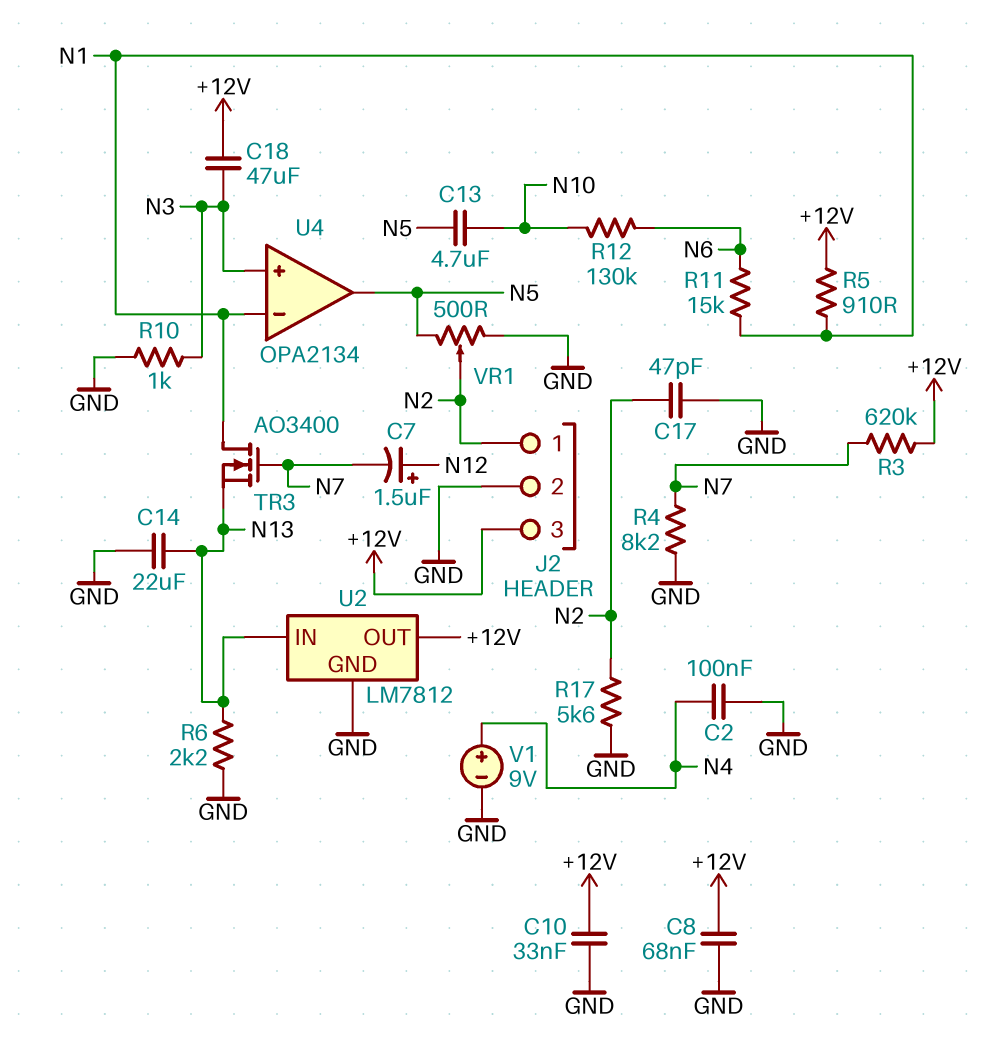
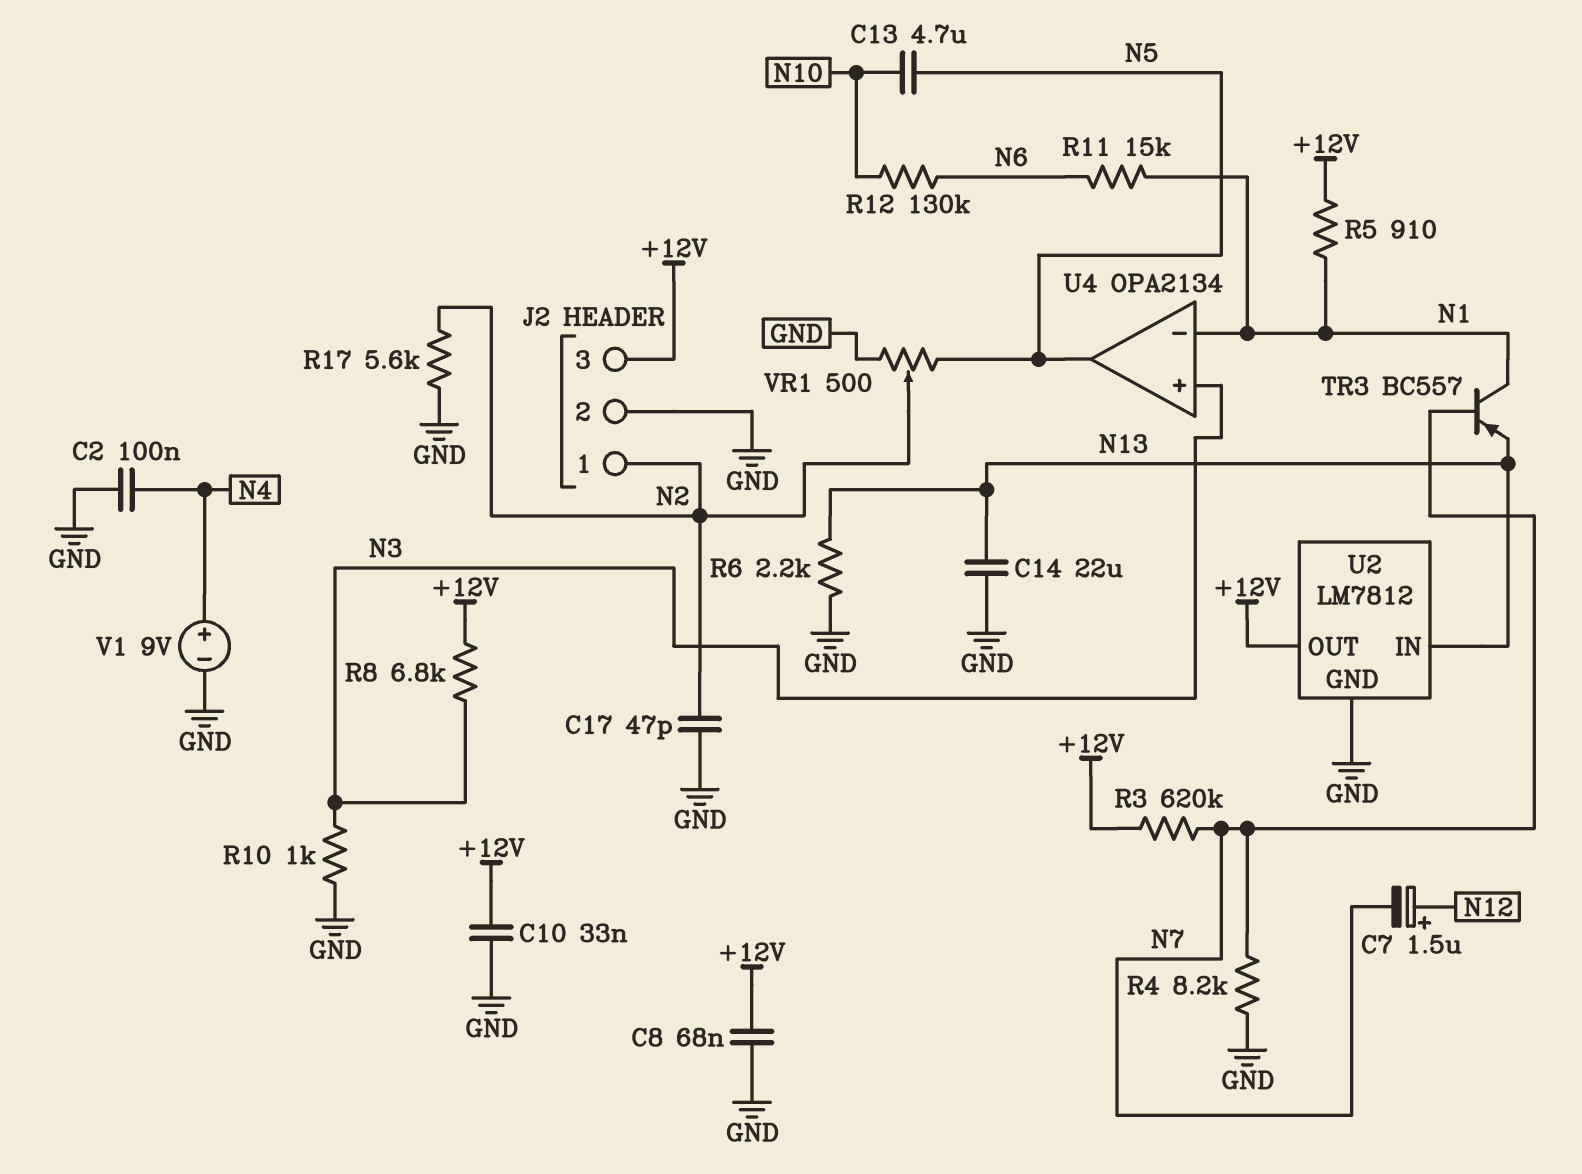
C18: 47uF (+12V, N3) -> none
R8: none -> 6.8k (+12V, N3)
TR3: NMOS AO3400 (G N7, D N1, S N13) -> PNP BC557 (B N7, C N1, E N13)

